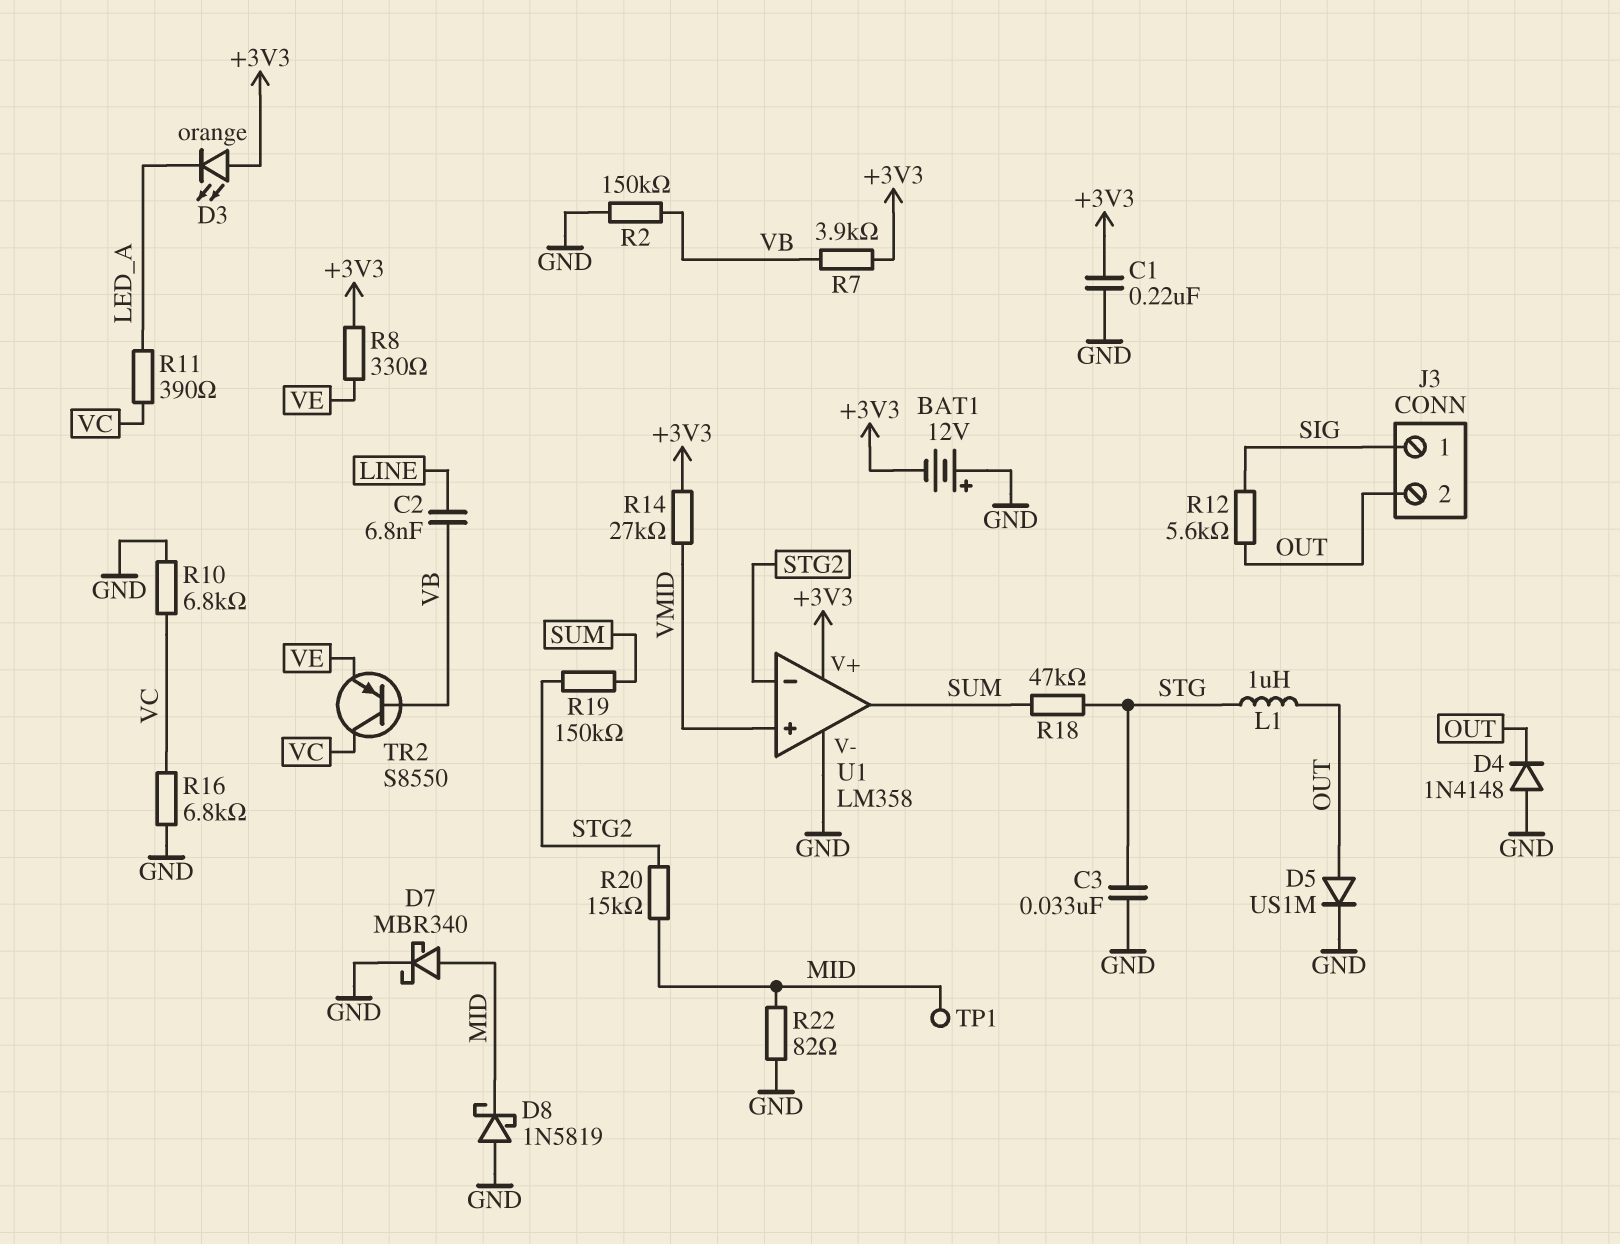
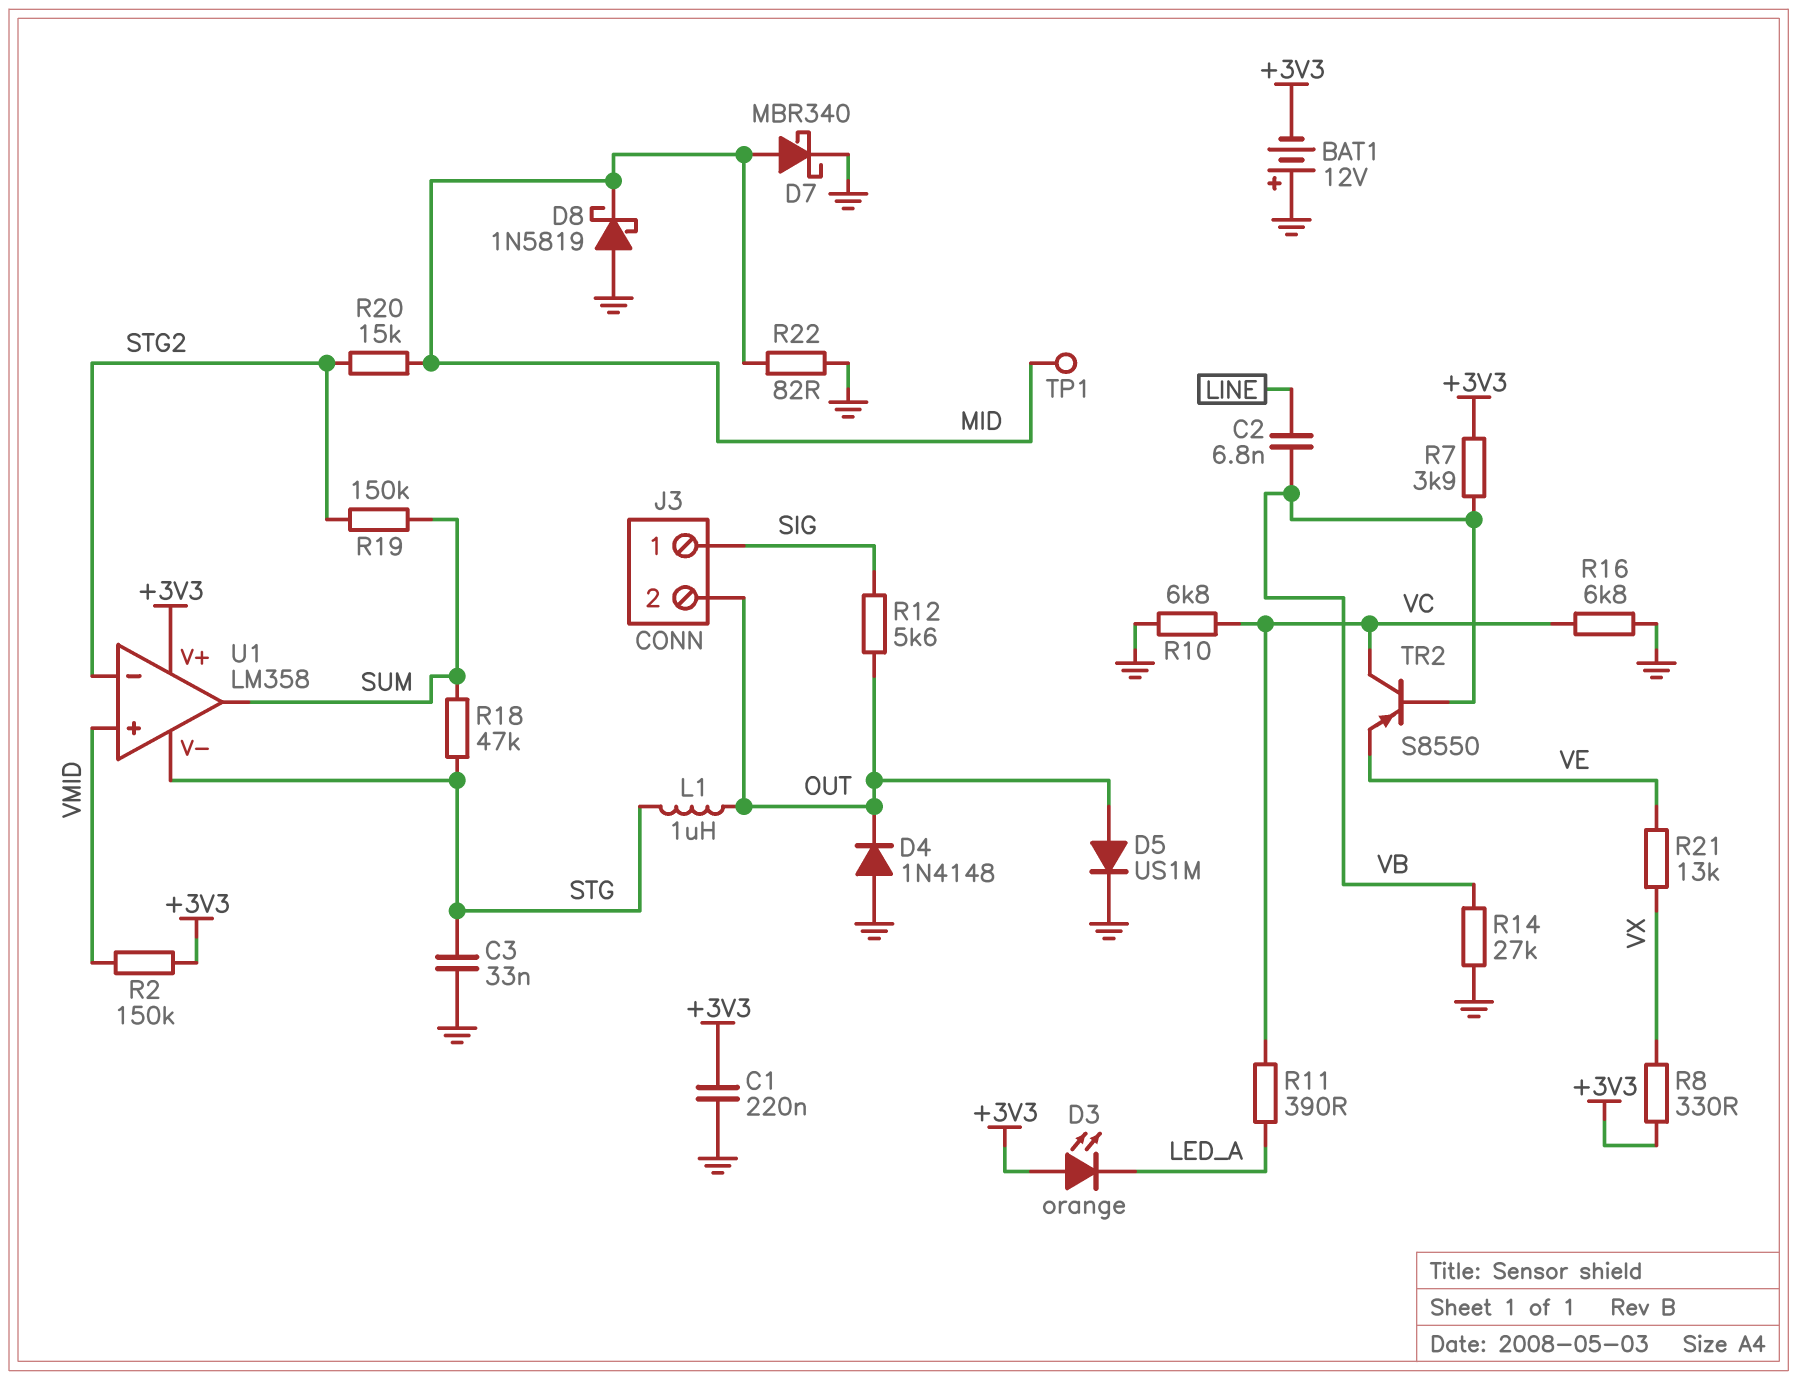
R2: 150k (GND, VB) -> 150k (+3V3, VMID)
R8: 330 (+3V3, VE) -> 330 (+3V3, VX)
R14: 27k (+3V3, VMID) -> 27k (GND, VB)
R21: none -> 13k (VE, VX)
U1 pin V-: GND -> STG

